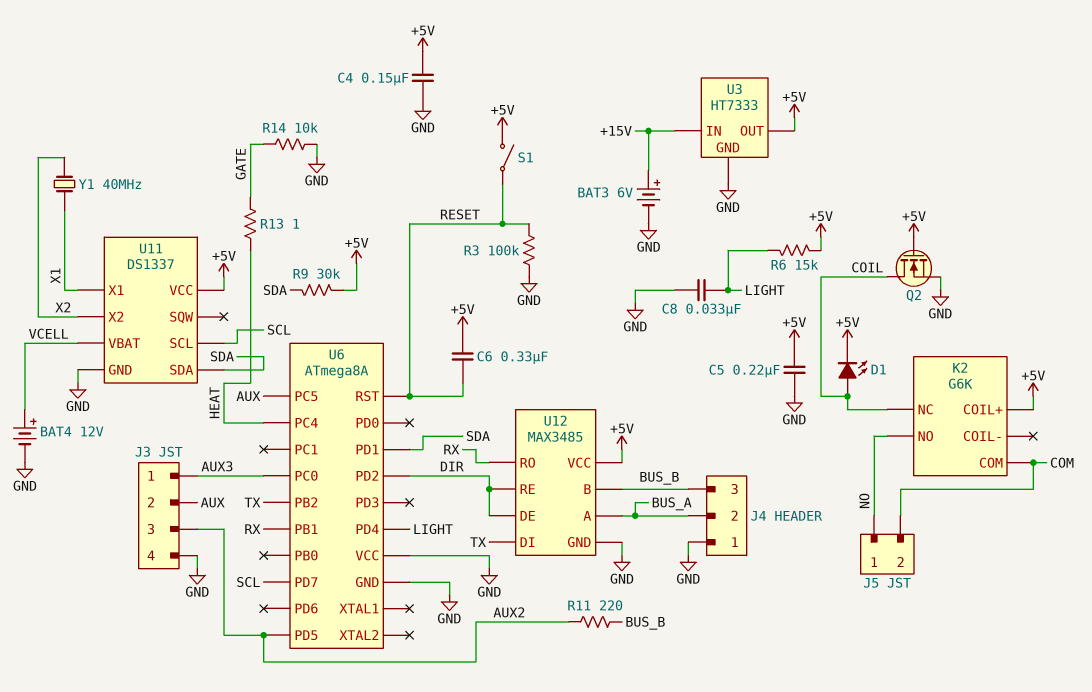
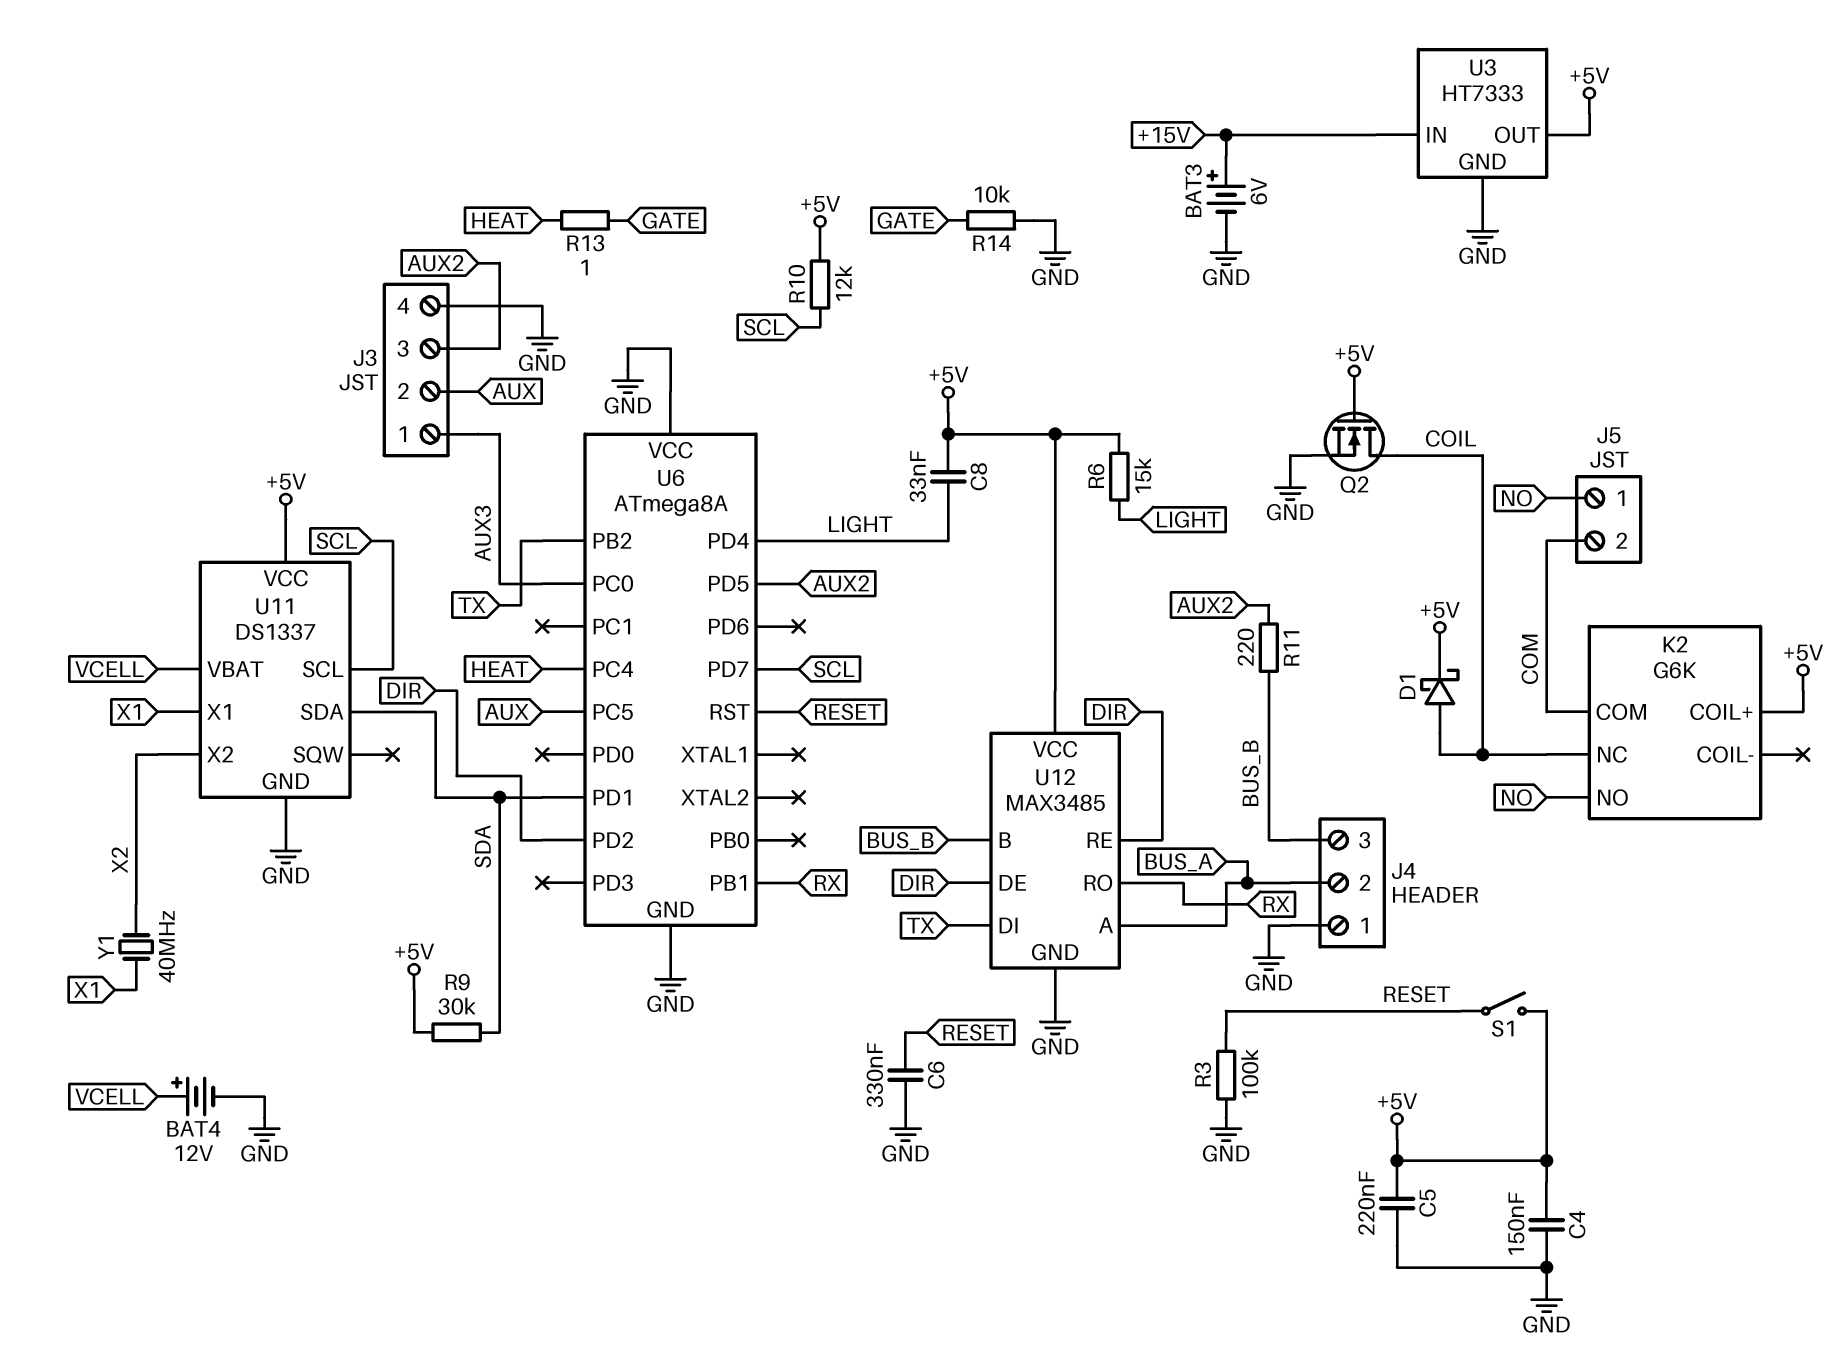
C6: 330nF (+5V, RESET) -> 330nF (GND, RESET)
C8: 33nF (GND, LIGHT) -> 33nF (+5V, LIGHT)
D1: LED (A COIL, K +5V) -> schottky (A COIL, K +5V)
R10: none -> 12k (+5V, SCL)

